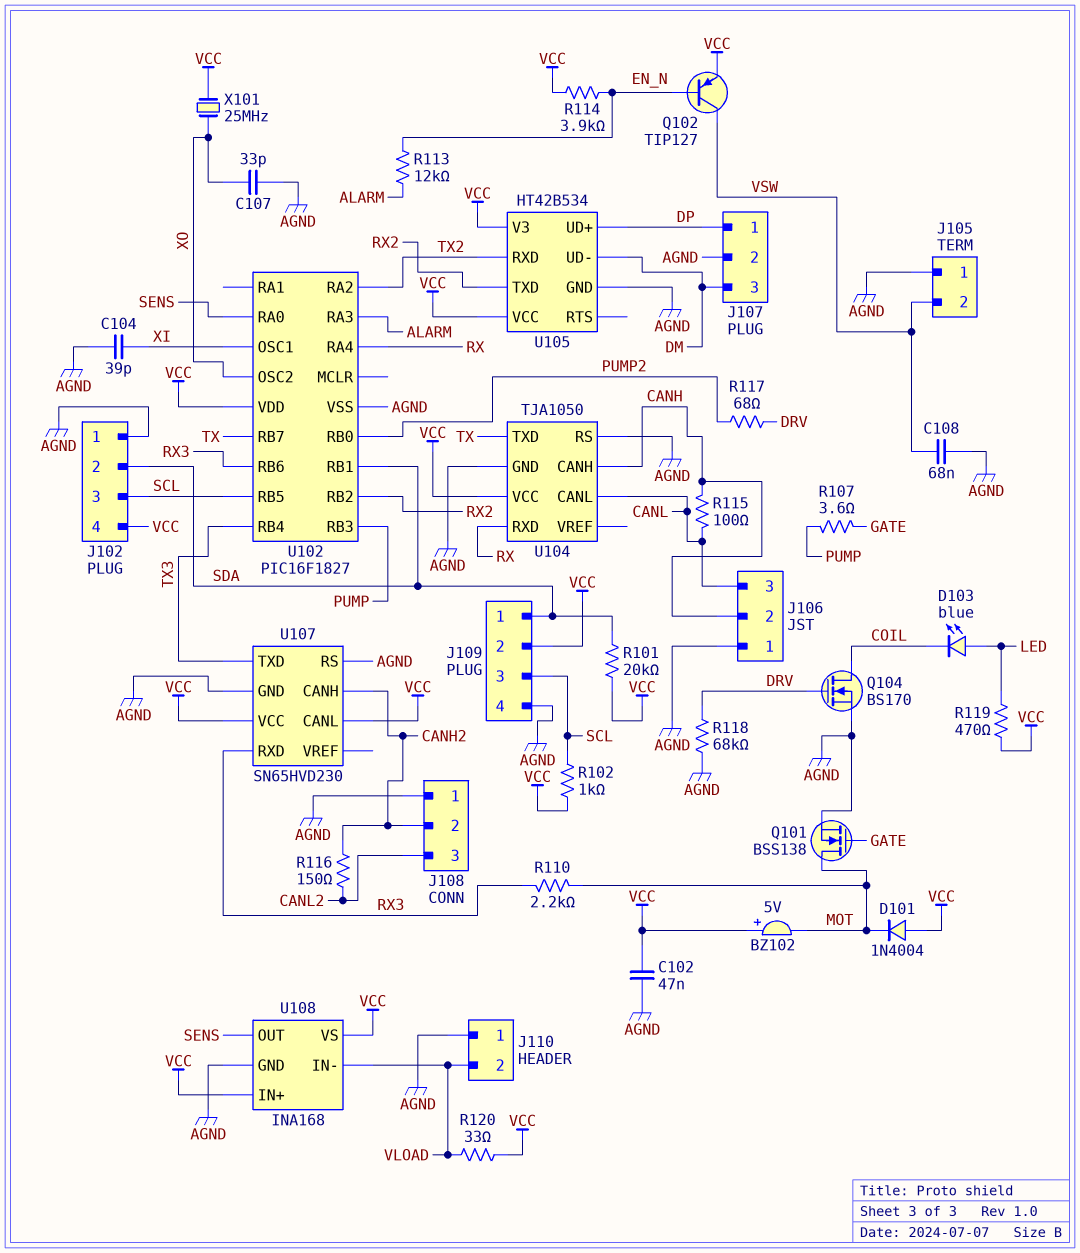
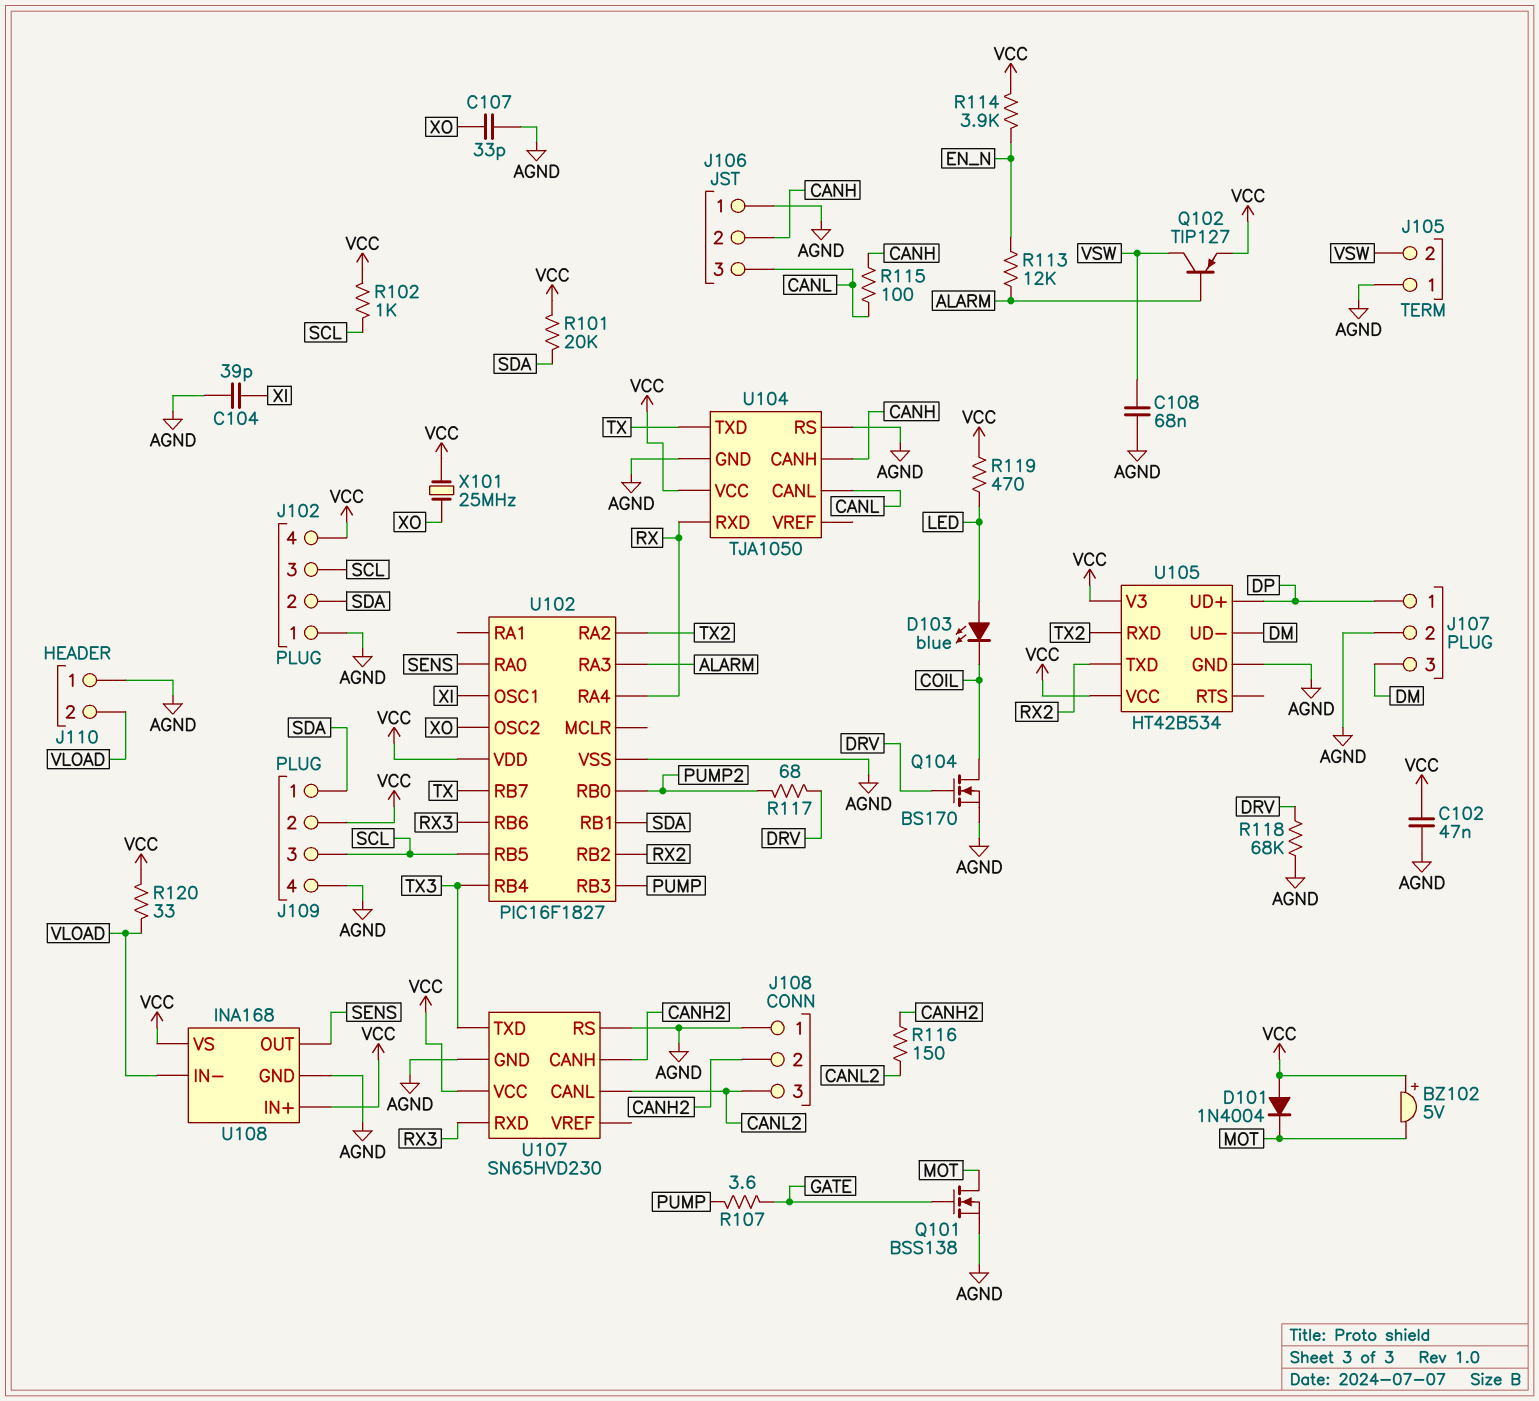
Q102: PNP TIP127 (B EN_N, C VSW, E VCC) -> PNP TIP127 (B ALARM, C VSW, E VCC)
R110: 2.2k (MOT, RX3) -> none
U107 pin CANL: VCC -> CANL2

